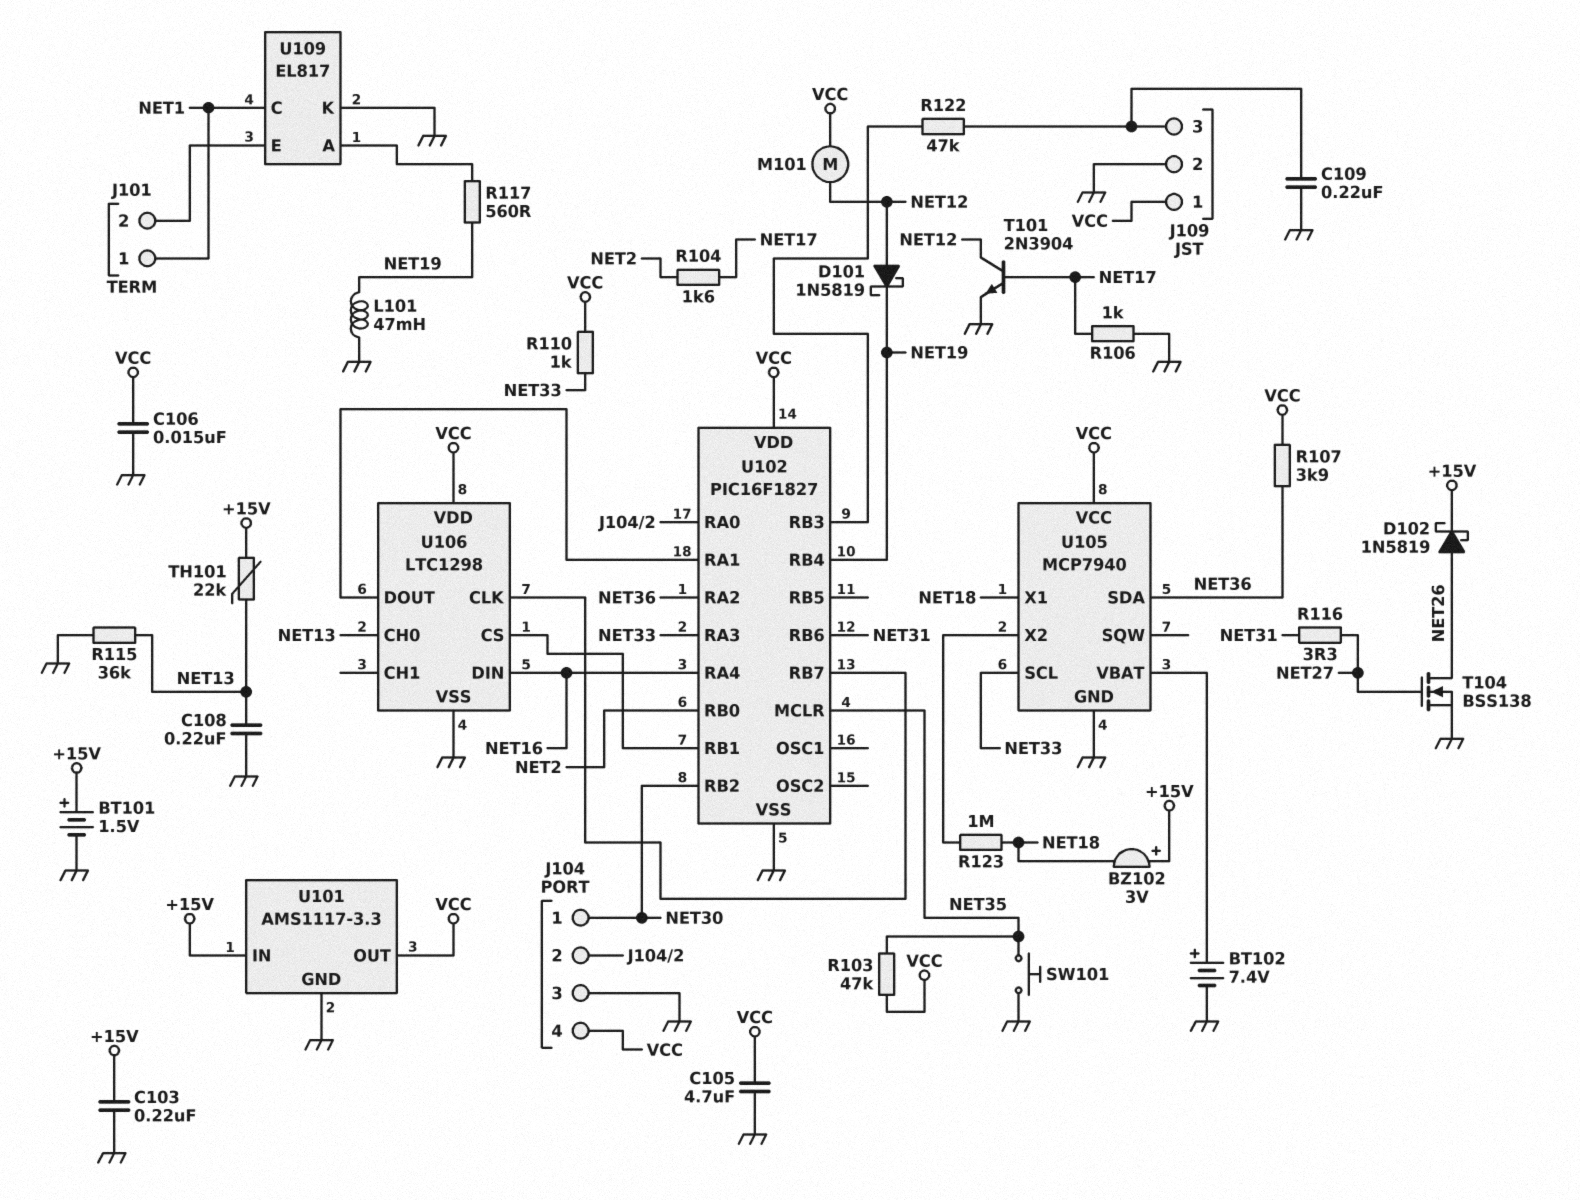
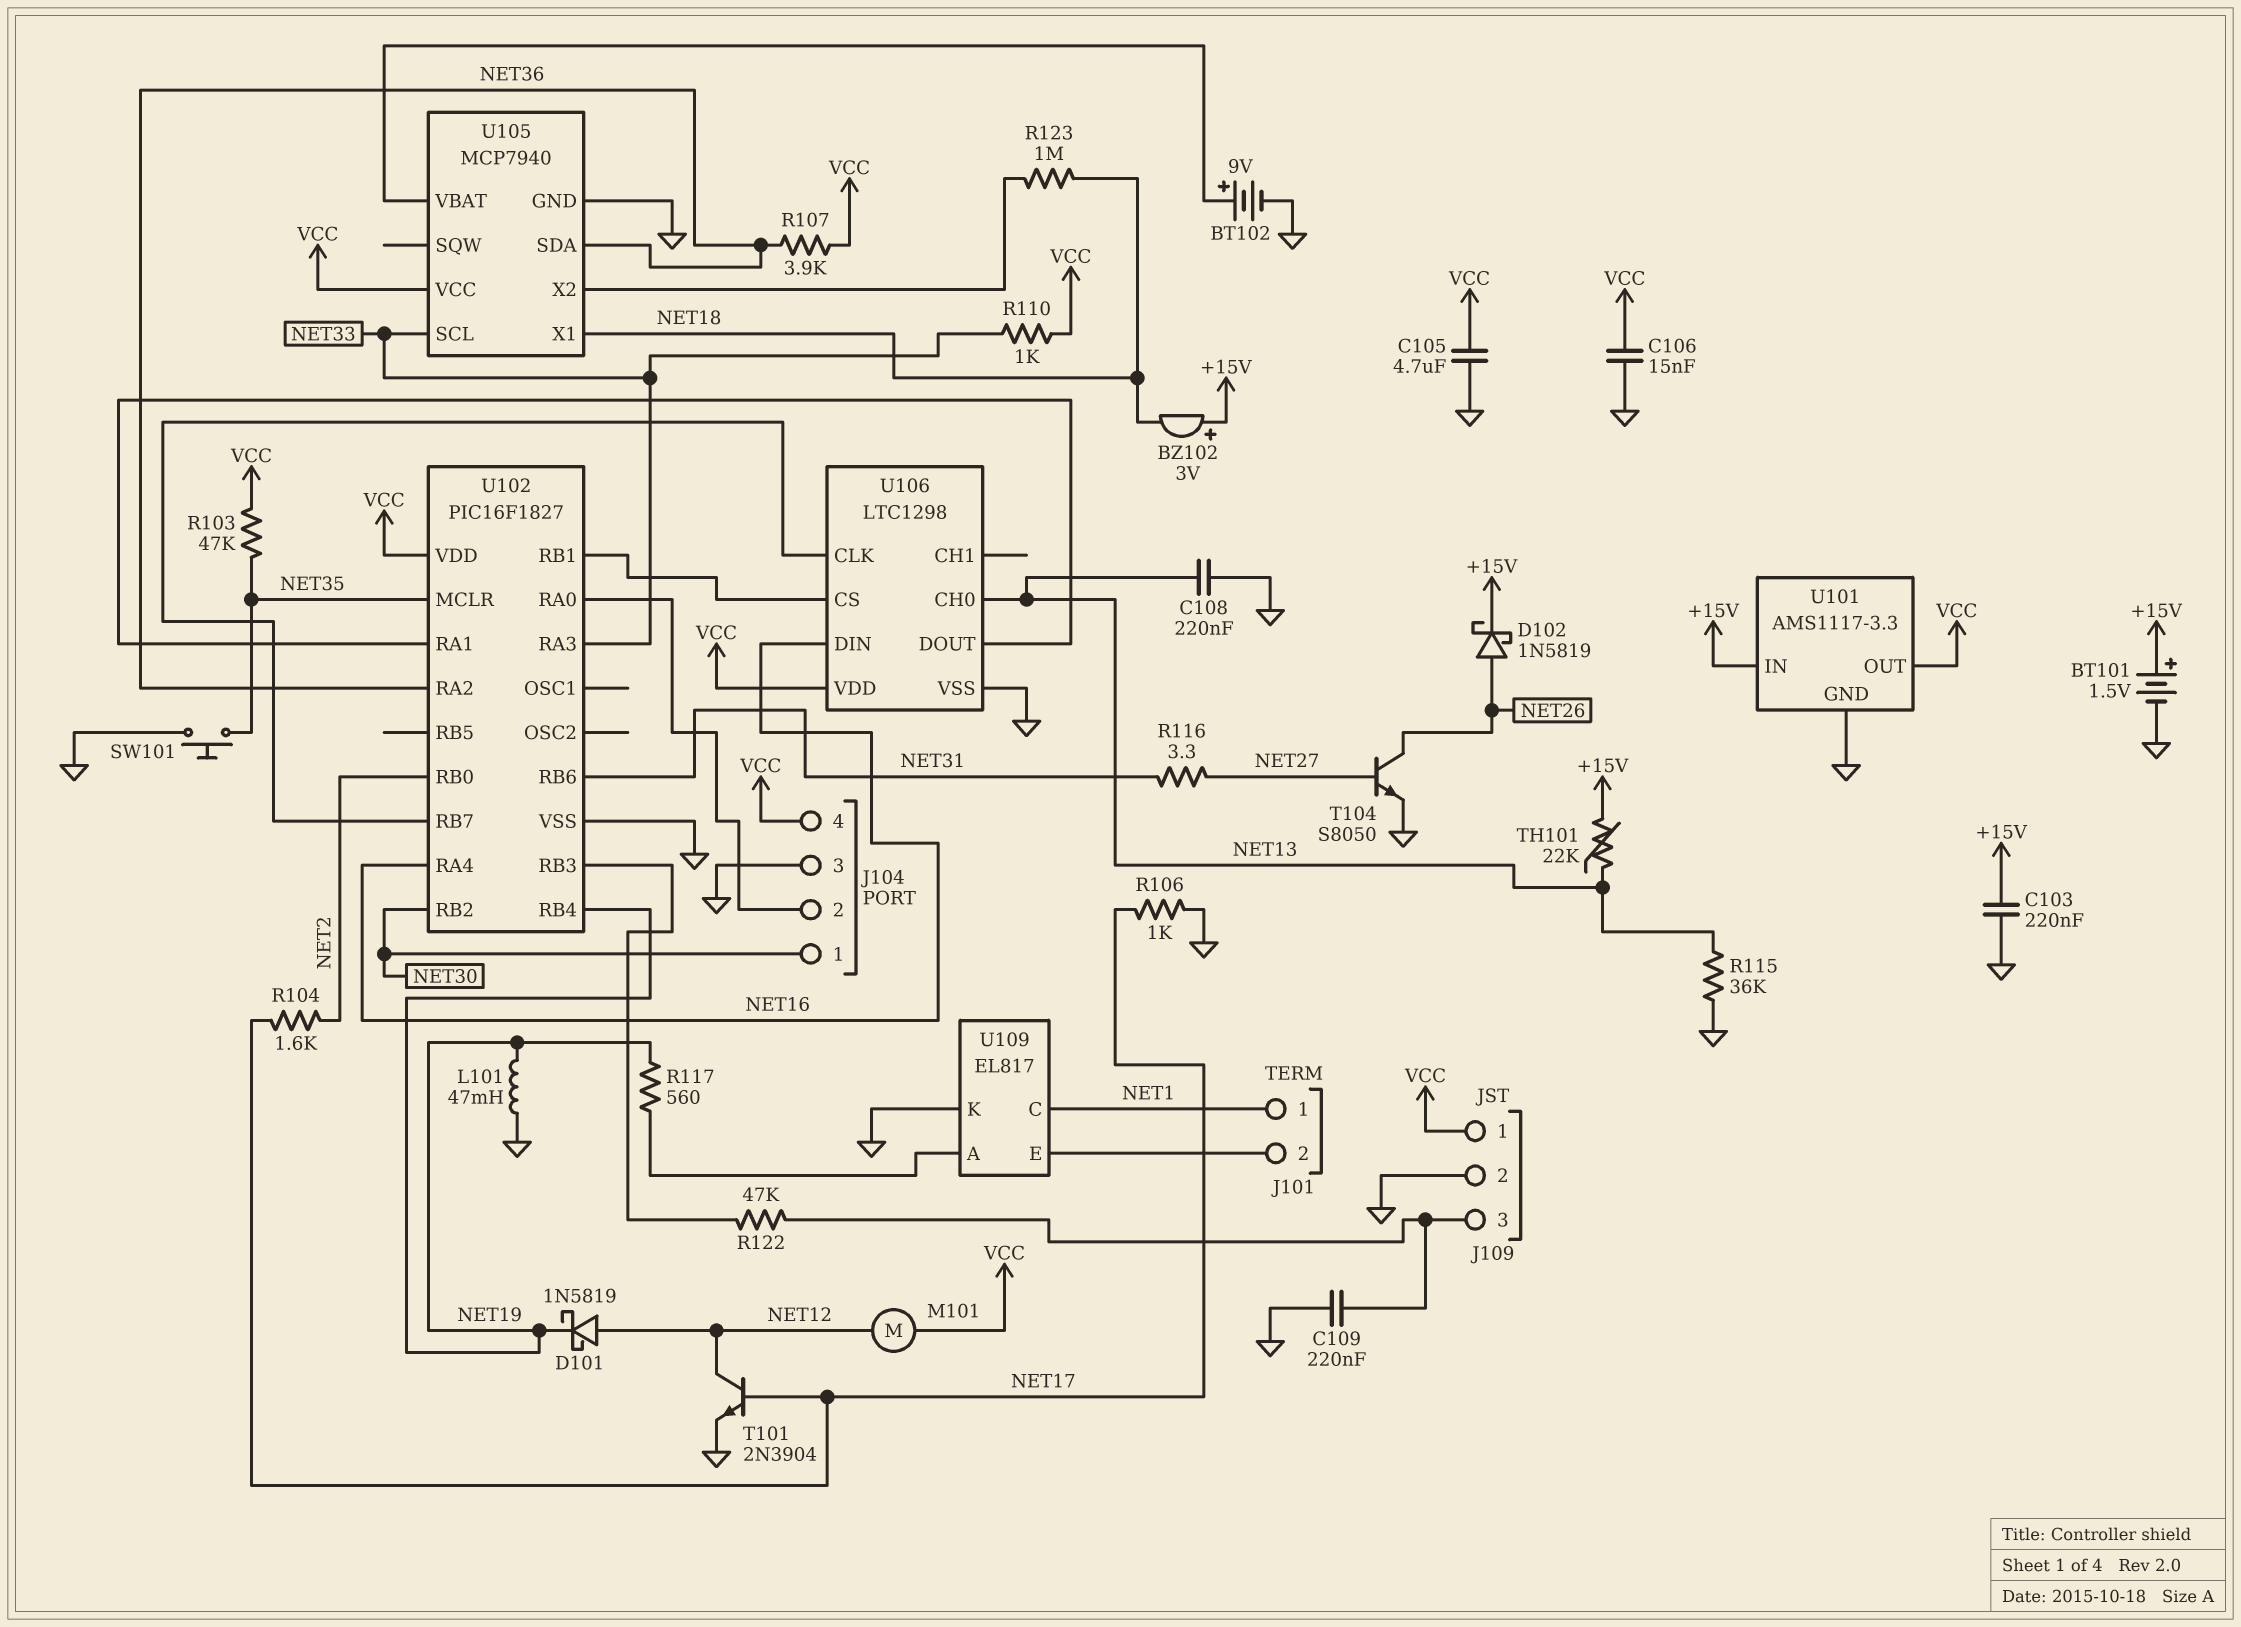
BT102: 7.4V (plus U105/VBAT, minus GND) -> 9V (plus U105/VBAT, minus GND)
T104: NMOS BSS138 (G NET27, D NET26, S GND) -> NPN S8050 (B NET27, C NET26, E GND)

